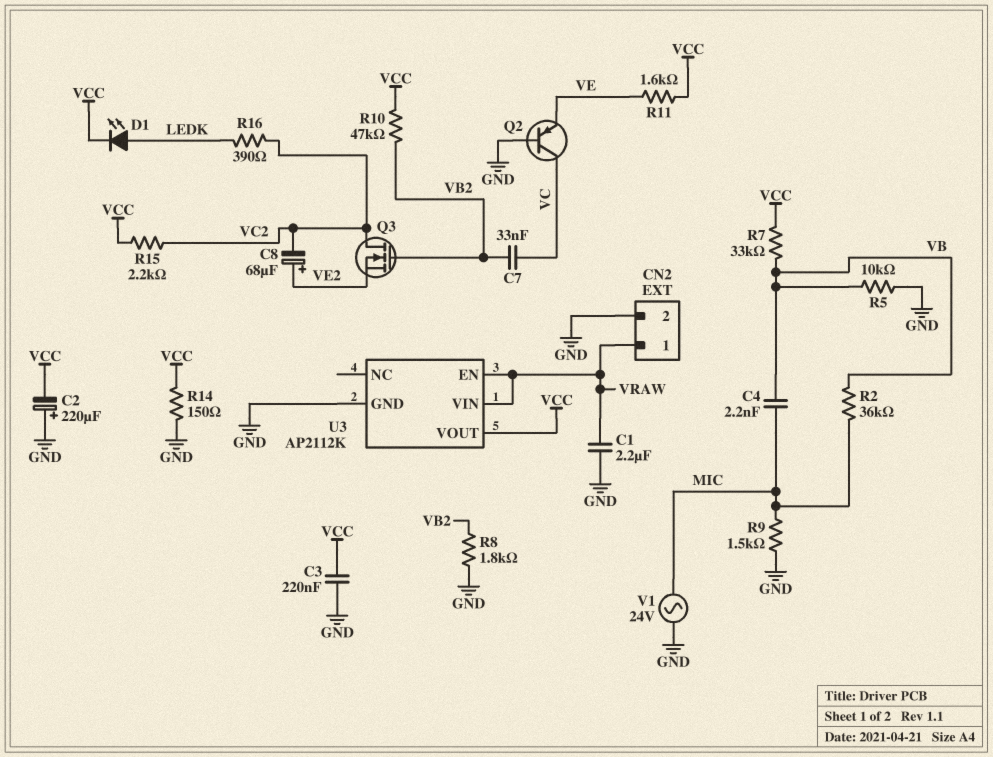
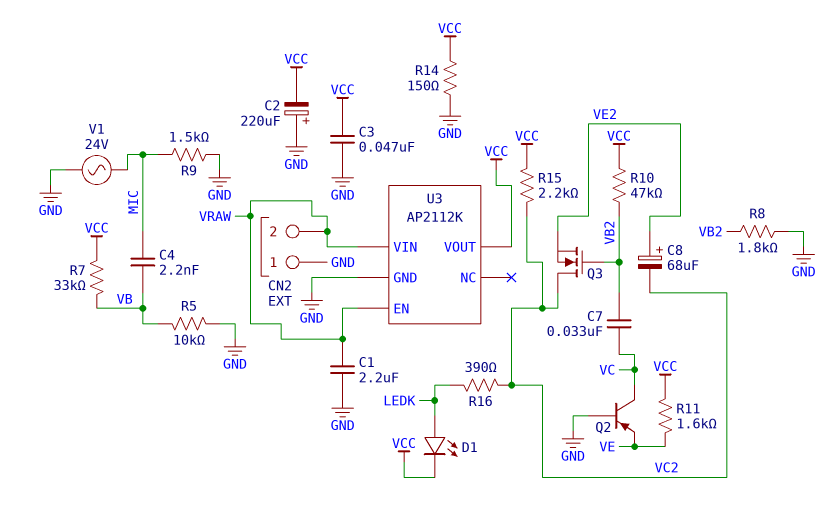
C3: 220nF (GND, VCC) -> 47nF (GND, VCC)
CN2 pin 1: VRAW -> GND
CN2 pin 2: GND -> VRAW
R2: 36k (MIC, VB) -> none

